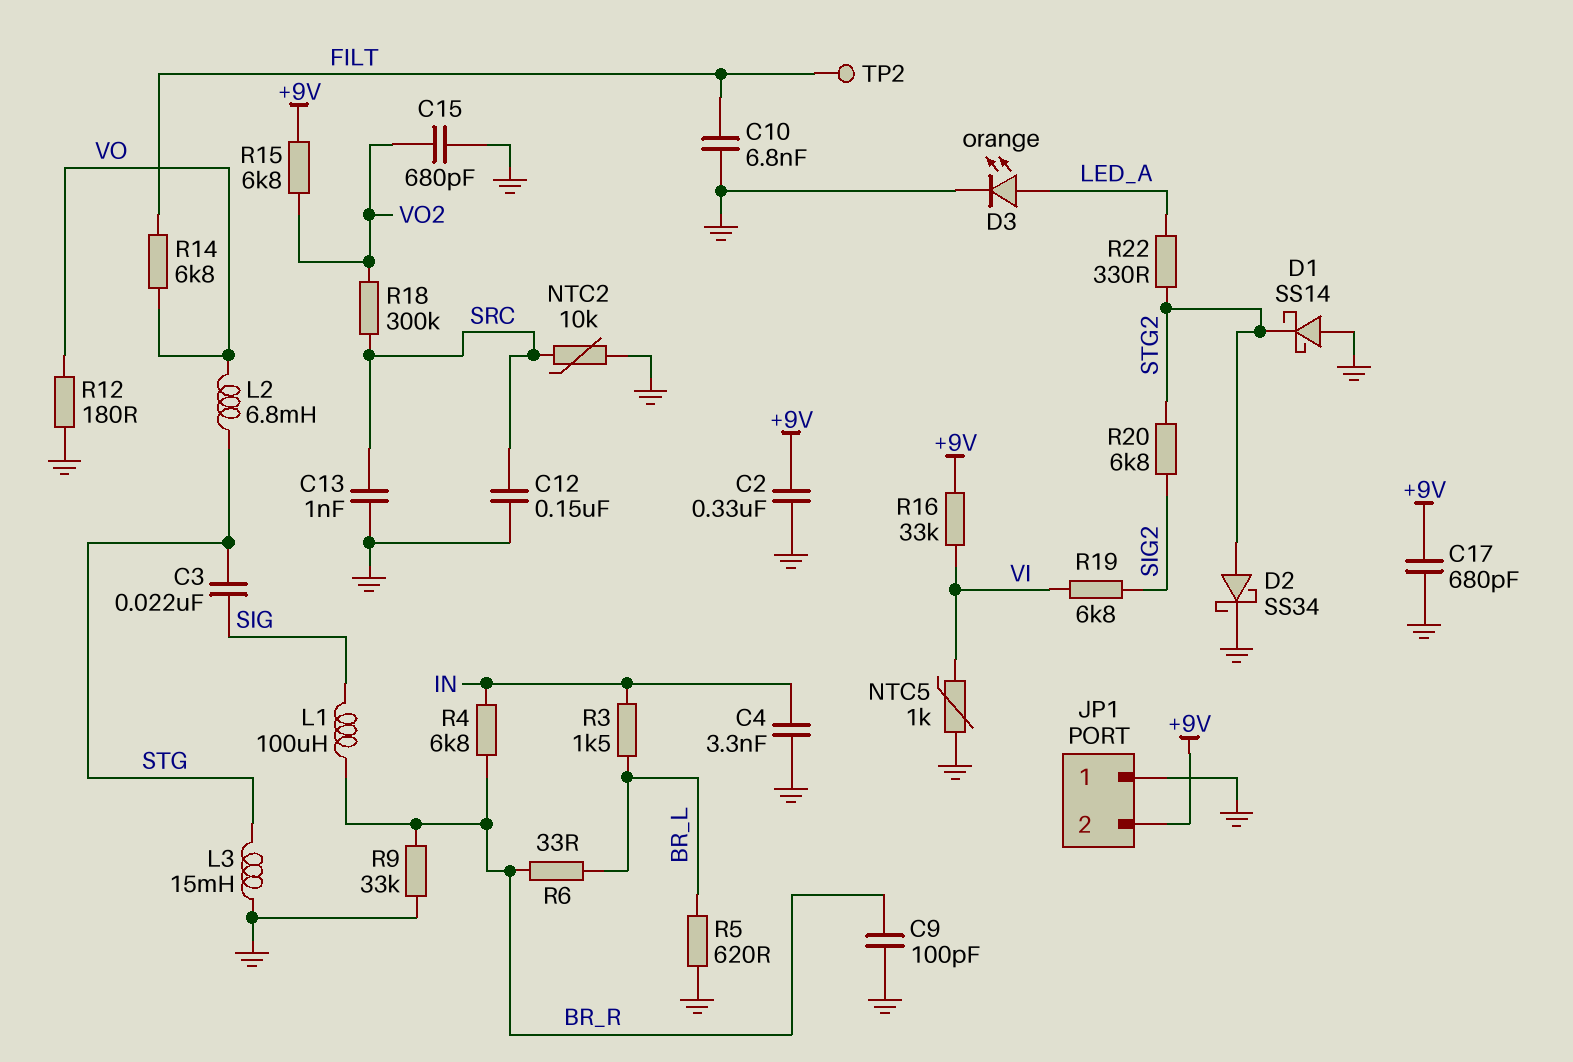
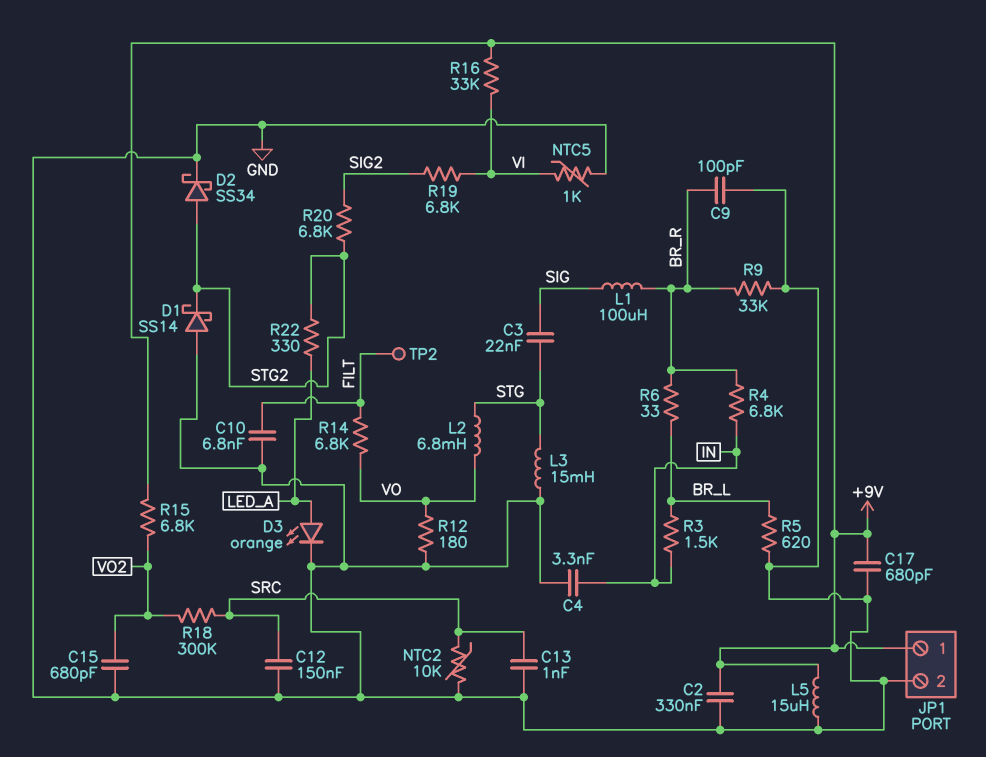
JP1 pin 1: GND -> +9V
JP1 pin 2: +9V -> GND
L5: none -> 15uH (+9V, GND)

